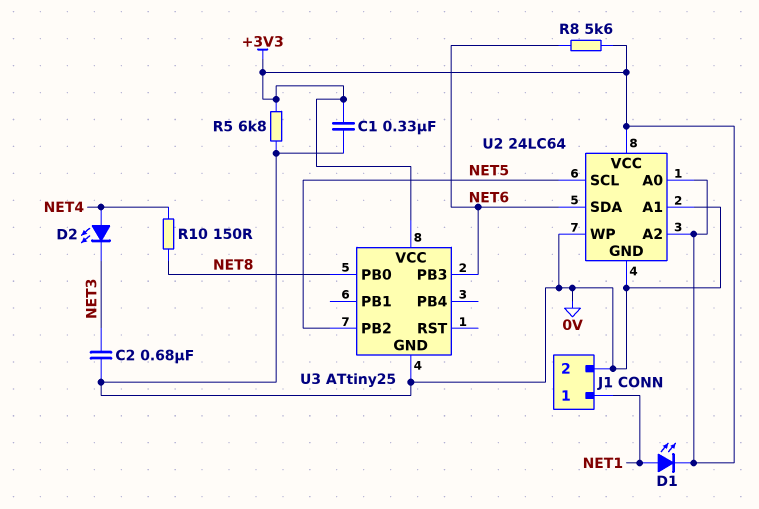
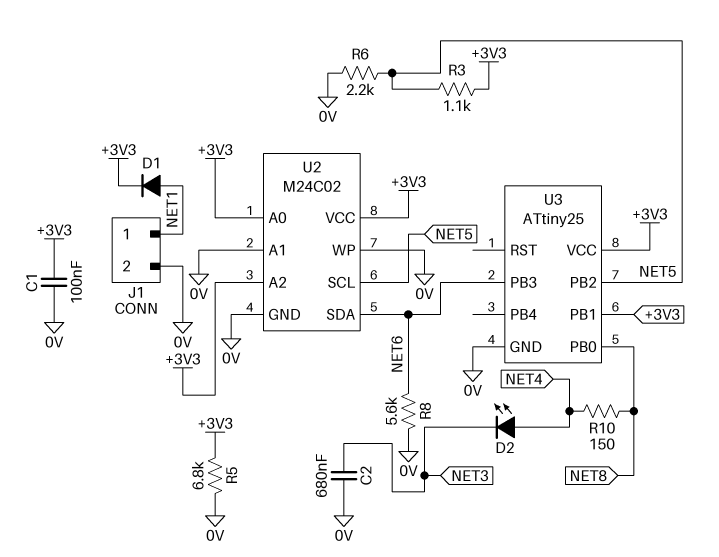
C1: 330nF (+3V3, 0V) -> 100nF (+3V3, 0V)
D1: LED (A NET1, K +3V3) -> diode (A NET1, K +3V3)
R3: none -> 1.1k (+3V3, NET5)
R6: none -> 2.2k (0V, NET5)
R8: 5.6k (+3V3, NET6) -> 5.6k (0V, NET6)
U2: 24LC64 -> M24C02
U3 pin PB1: none -> +3V3

